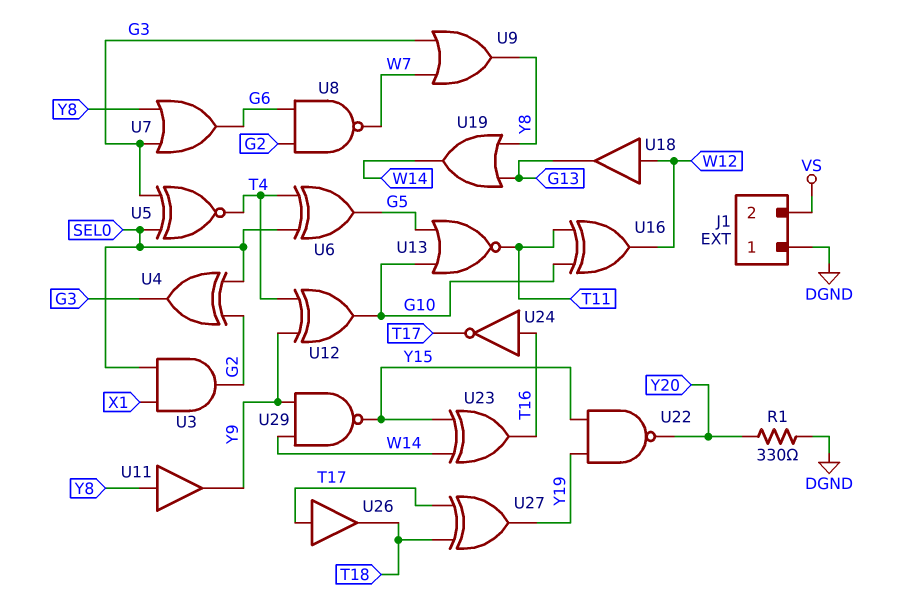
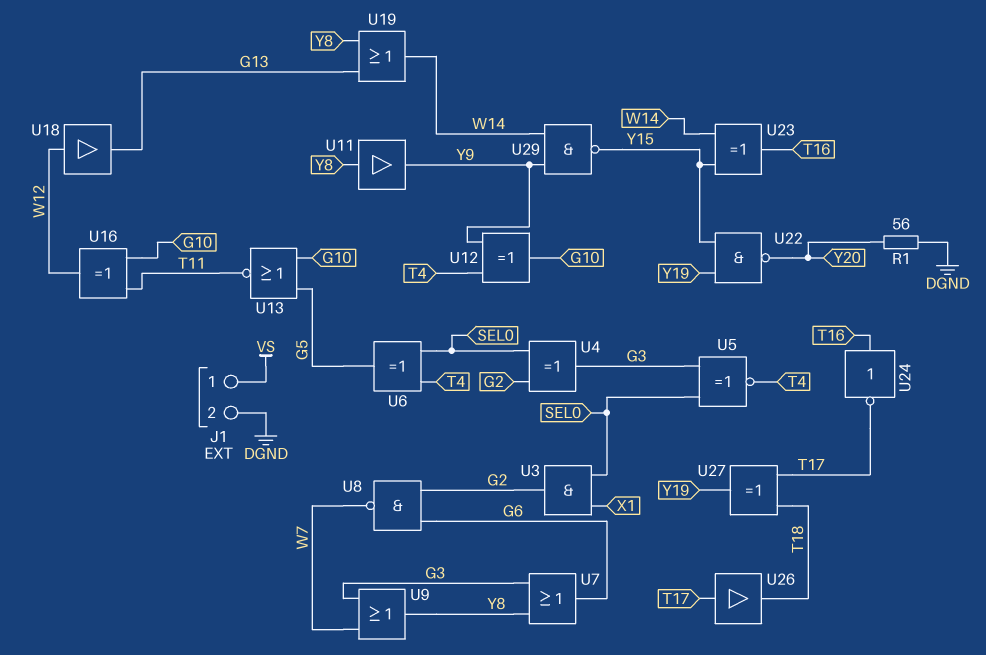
J1 pin 1: DGND -> VS
J1 pin 2: VS -> DGND
R1: 330 (DGND, Y20) -> 56 (DGND, Y20)

